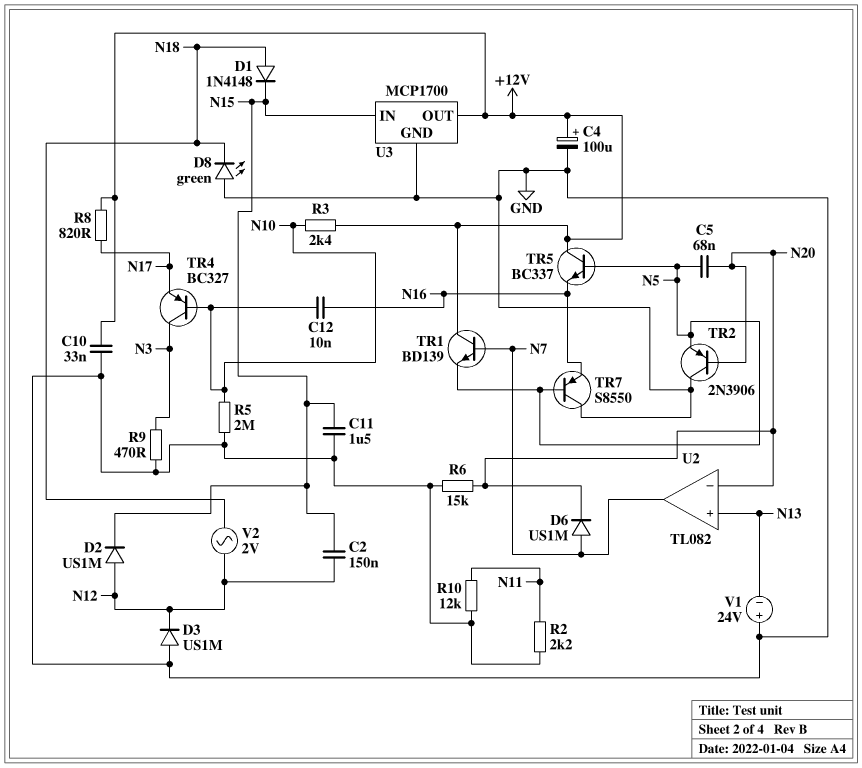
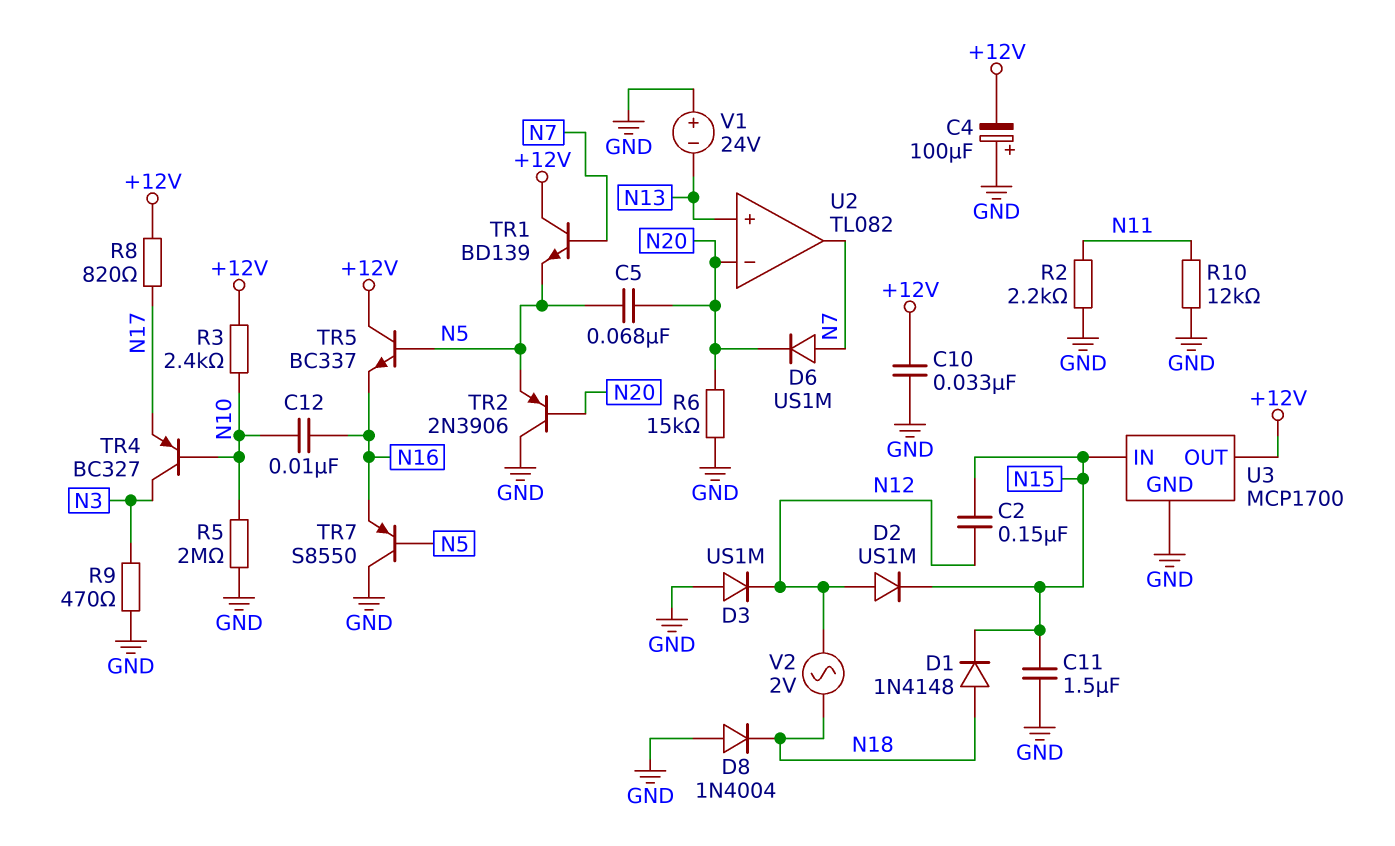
C4: 100uF (plus +12V, minus GND) -> 100uF (plus GND, minus +12V)
D8: LED green (A GND, K N18) -> diode 1N4004 (A GND, K N18)

